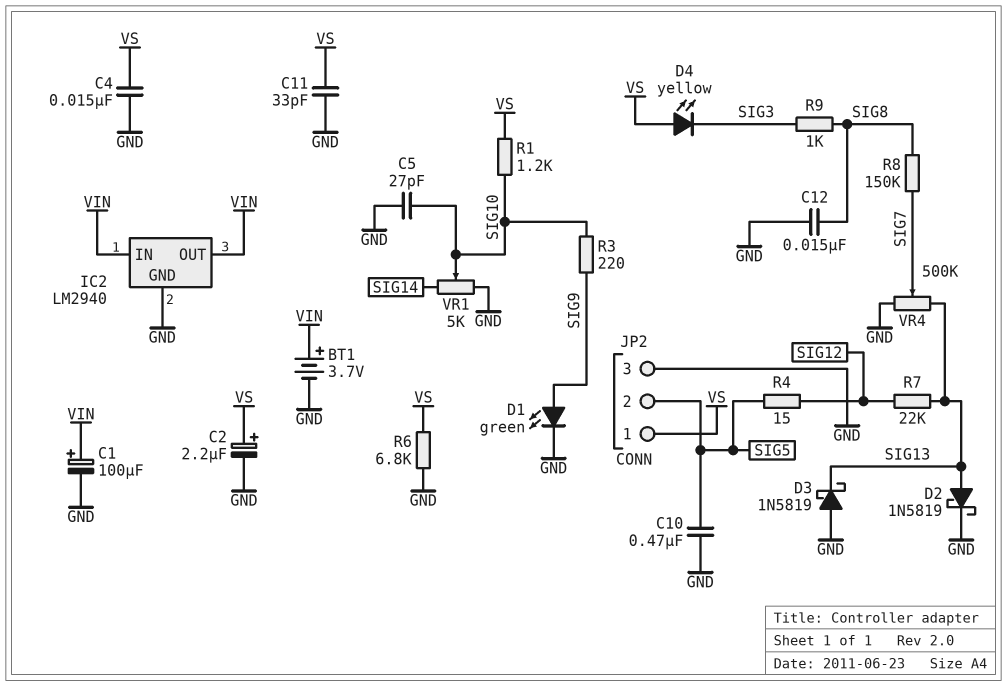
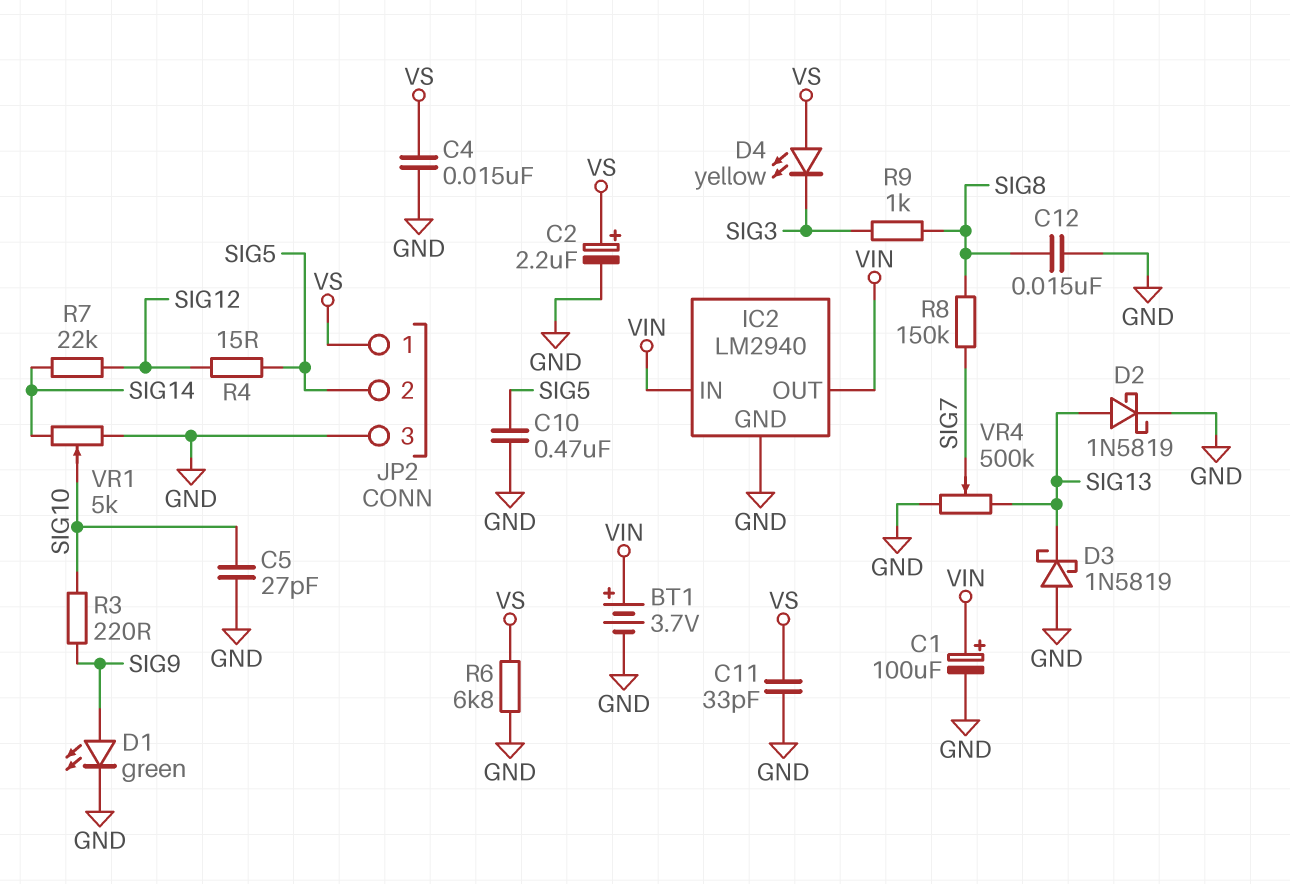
R1: 1.2k (SIG10, VS) -> none
R7: 22k (SIG12, SIG13) -> 22k (SIG12, SIG14)

